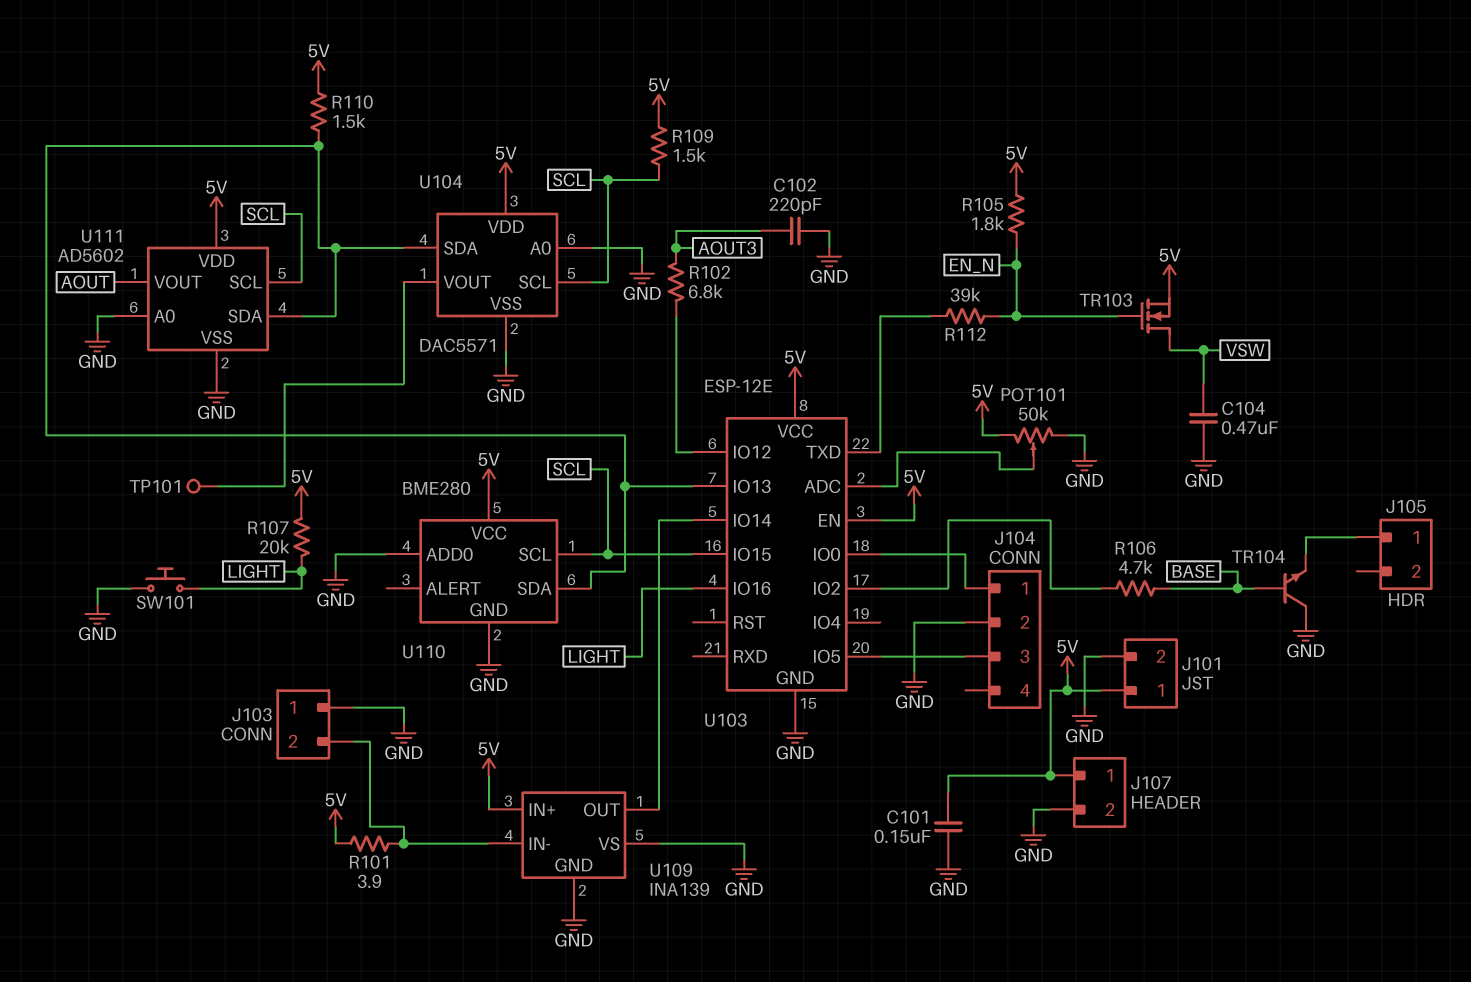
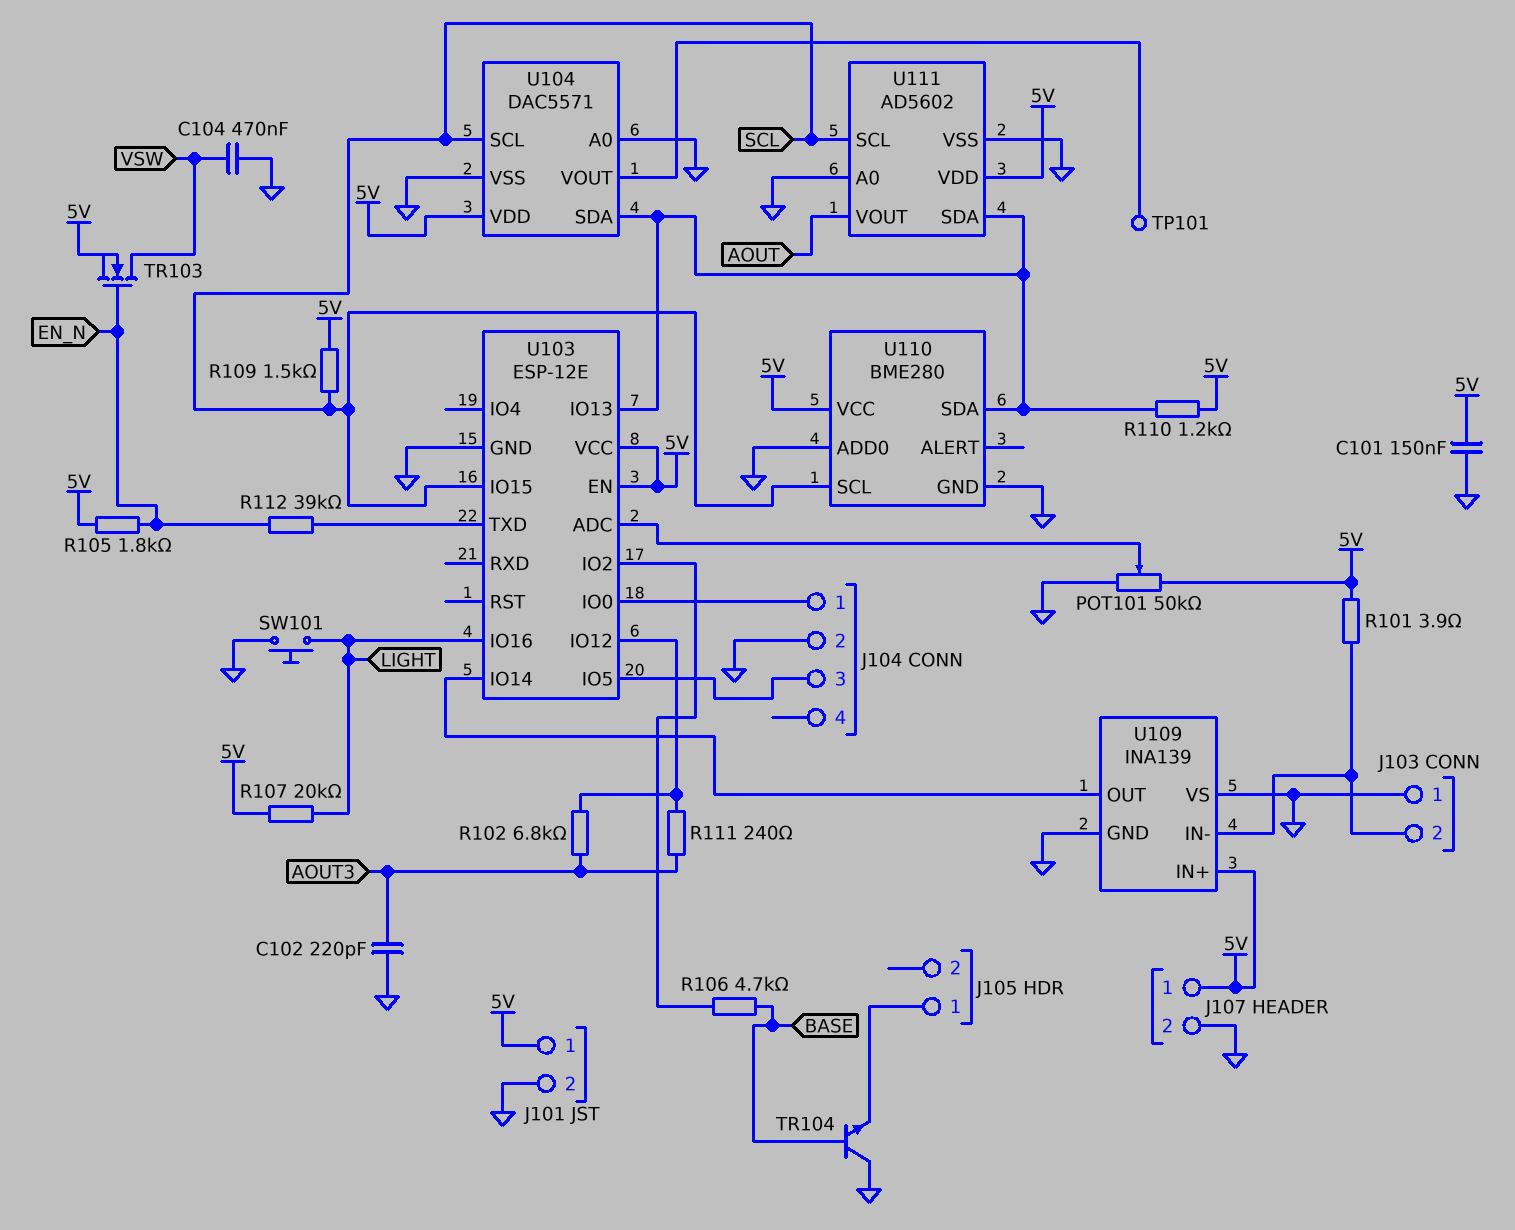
R110: 1.5k (5V, U103/IO13) -> 1.2k (5V, U103/IO13)
R111: none -> 240 (AOUT3, U103/IO12)

